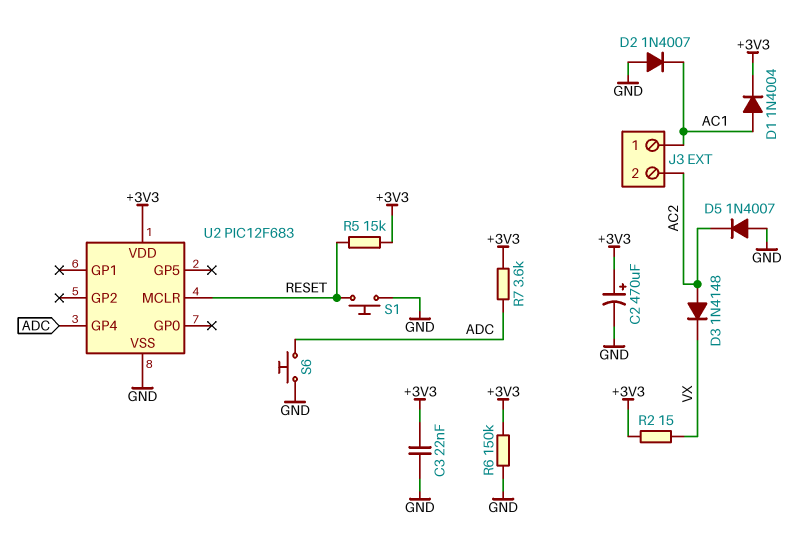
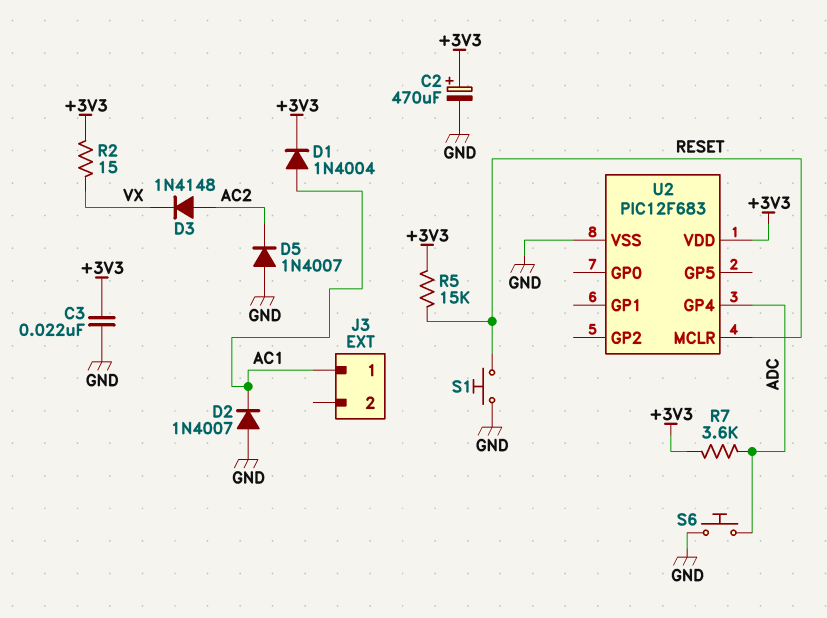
J3 pin 2: AC2 -> none
R6: 150k (+3V3, GND) -> none

